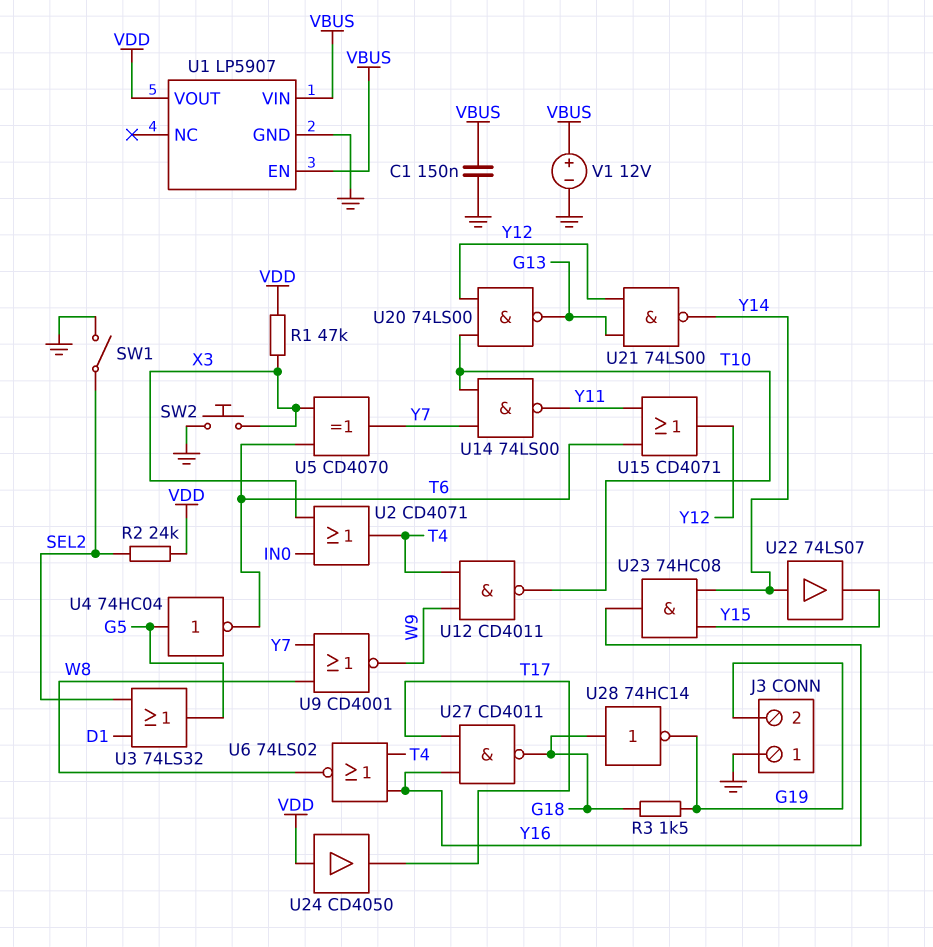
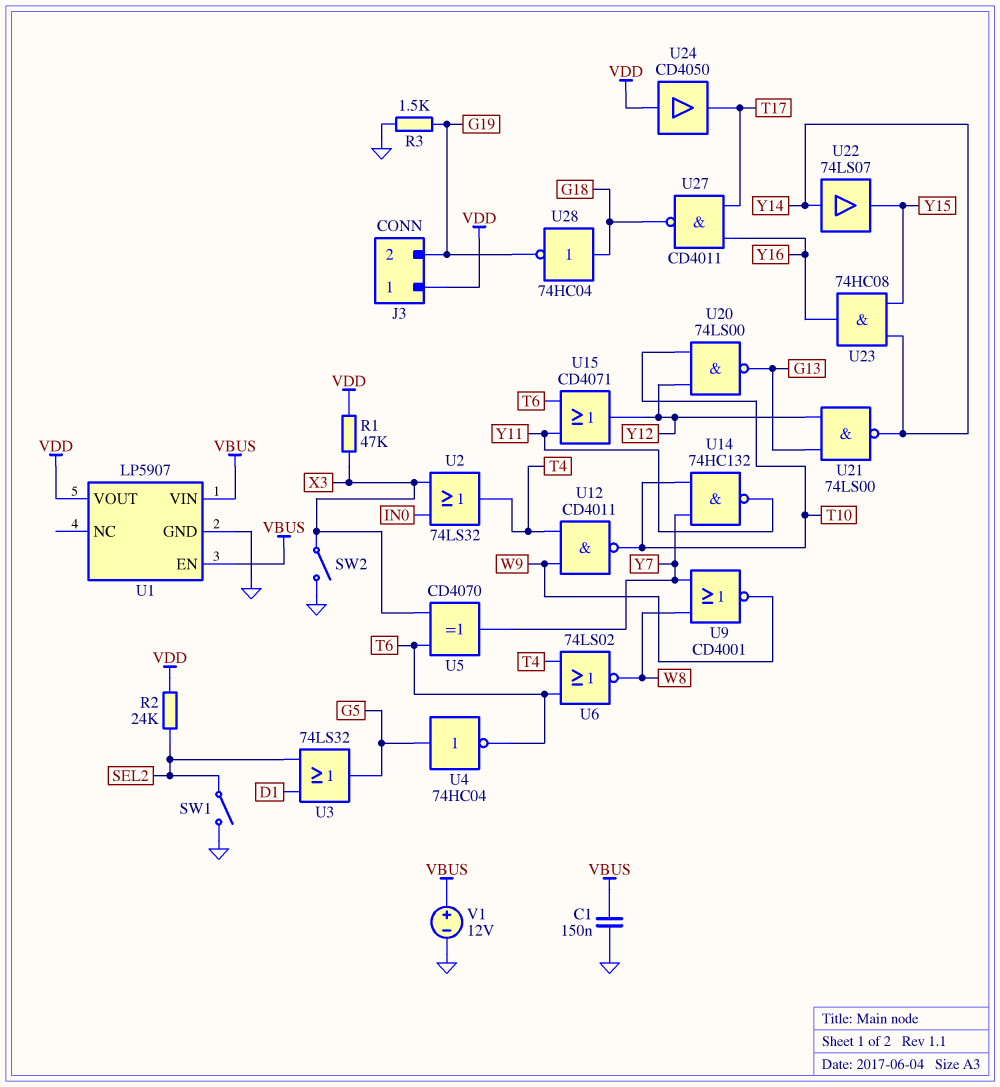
J3 pin 1: GND -> VDD
R3: 1.5k (G18, G19) -> 1.5k (G19, GND)
SW2: button (GND, X3) -> switch (GND, X3)
U2: OR CD4071 (in IN0, in X3, out T4) -> OR 74LS32 (in IN0, in X3, out T4)
U6: NOR 74LS02 (in T4, in Y16, out W8) -> NOR 74LS02 (in T4, in T6, out W8)
U14: NAND 74LS00 (in T10, in Y7, out Y11) -> NAND 74HC132 (in T10, in Y7, out Y11)
U28: NOT 74HC14 (in G18, out G19) -> NOT 74HC04 (in G18, out G19)

